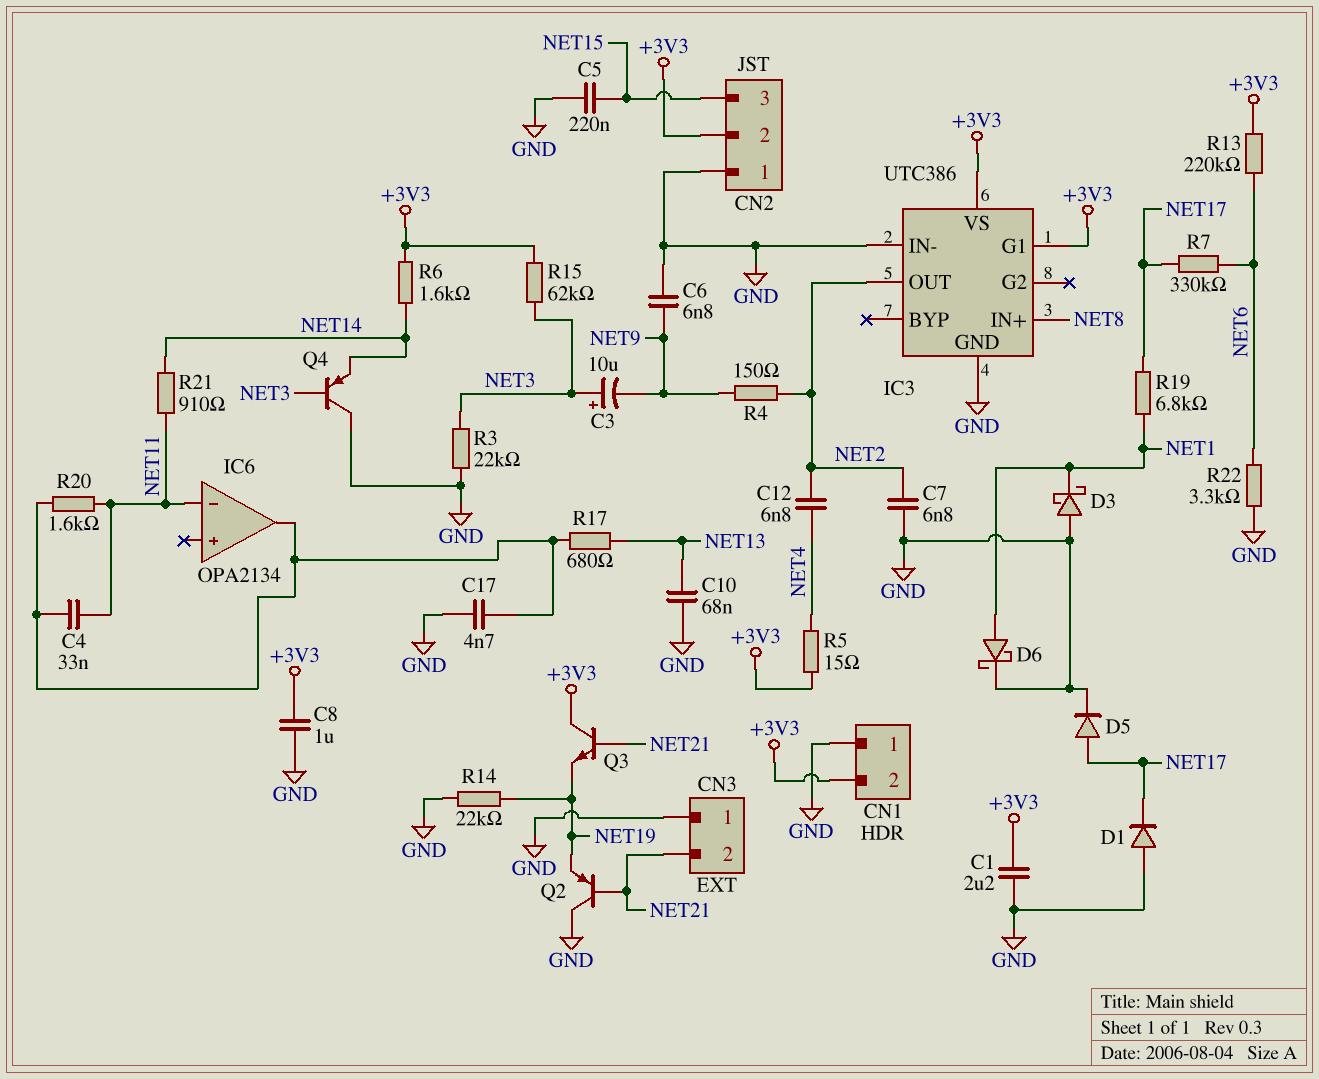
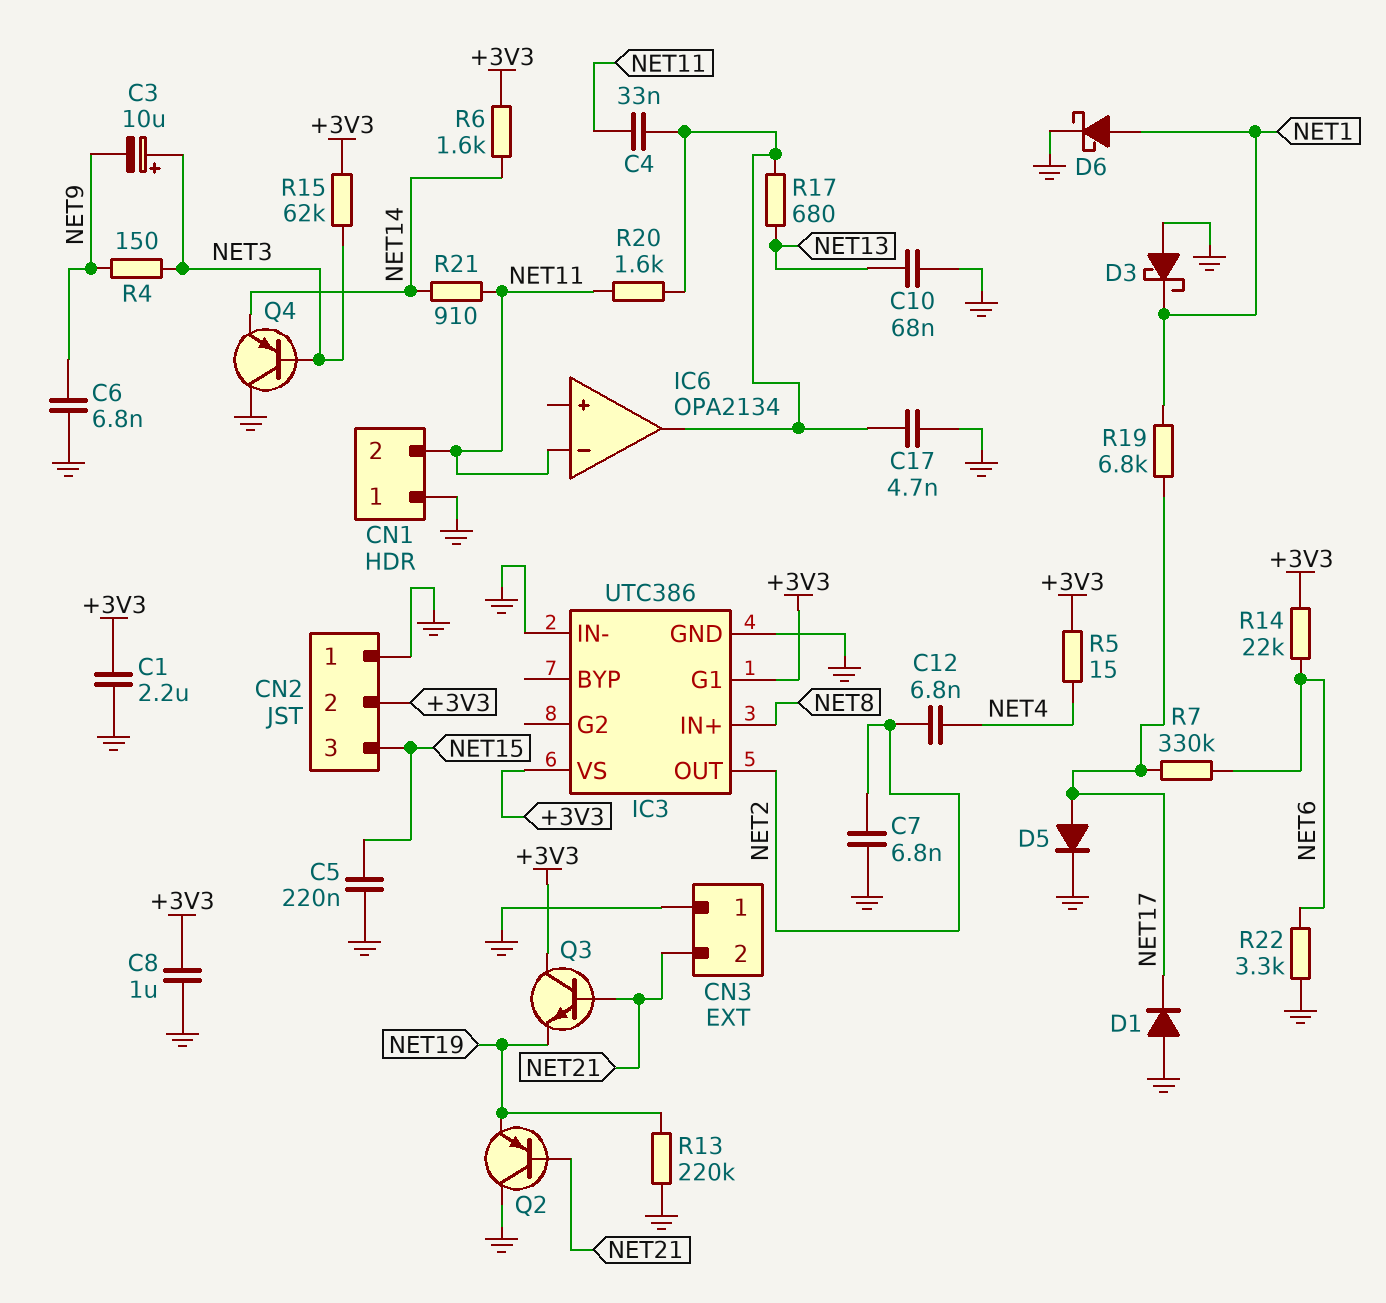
CN1 pin 2: +3V3 -> NET11
R3: 22k (GND, NET3) -> none
R4: 150 (NET2, NET9) -> 150 (NET3, NET9)
R13: 220k (+3V3, NET6) -> 220k (GND, NET19)
R14: 22k (GND, NET19) -> 22k (+3V3, NET6)

